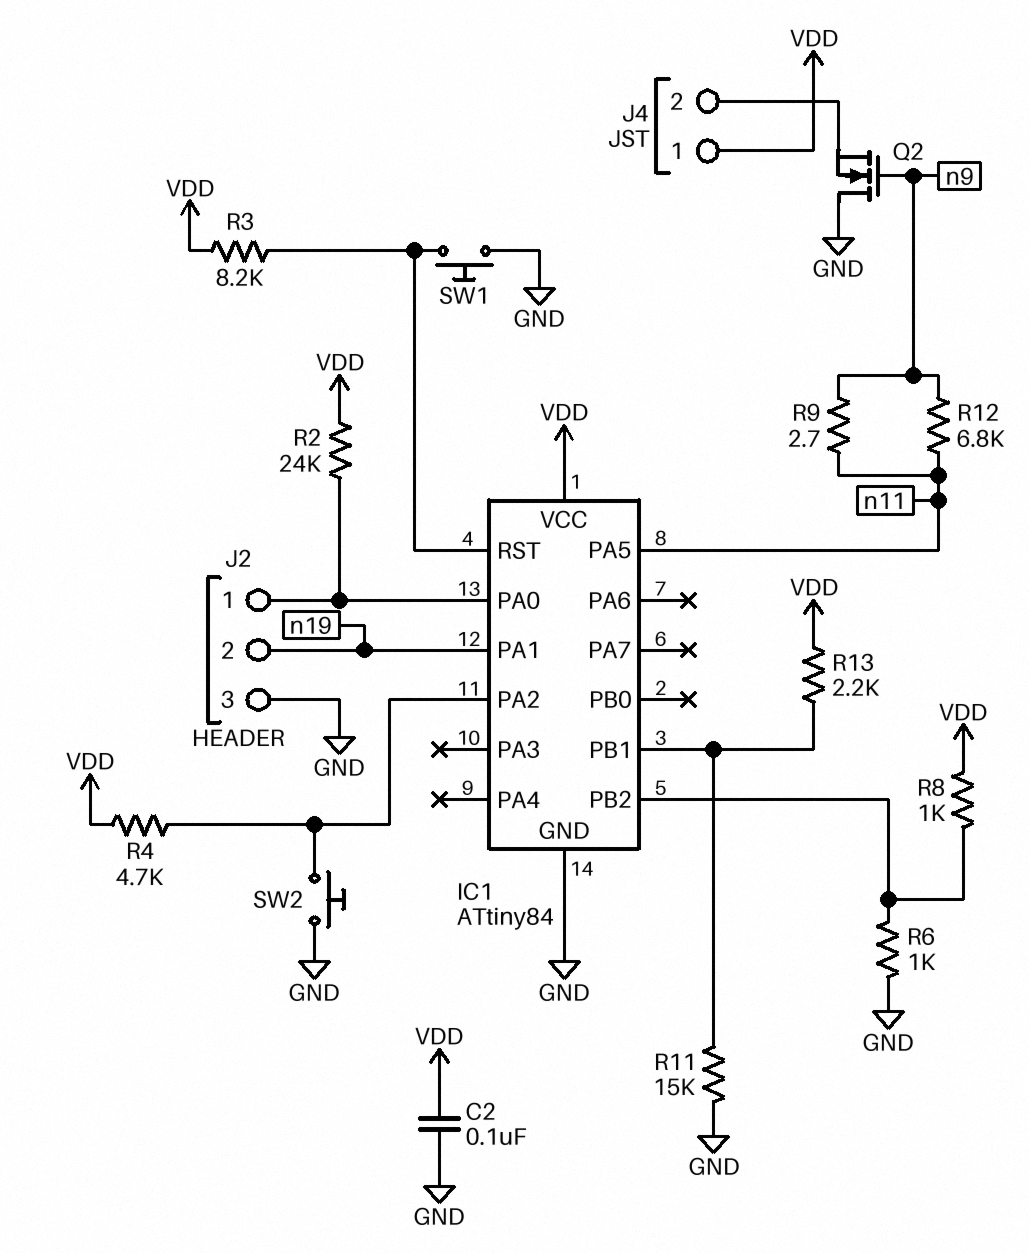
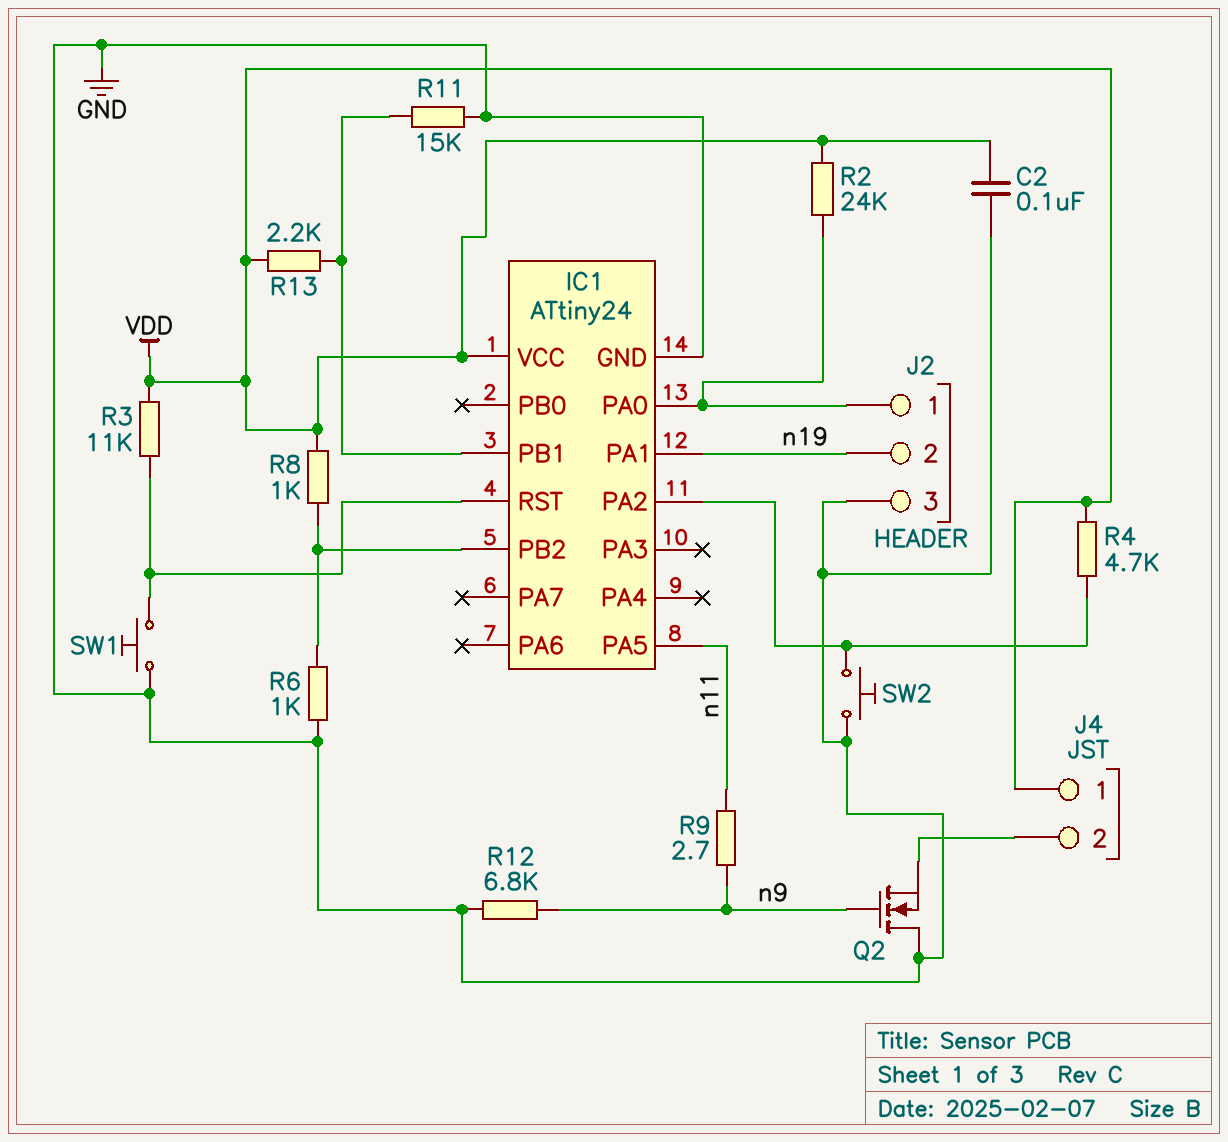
IC1: ATtiny84 -> ATtiny24
R3: 8.2k (IC1/RST, VDD) -> 11k (IC1/RST, VDD)
R12: 6.8k (n9, n11) -> 6.8k (GND, n9)

